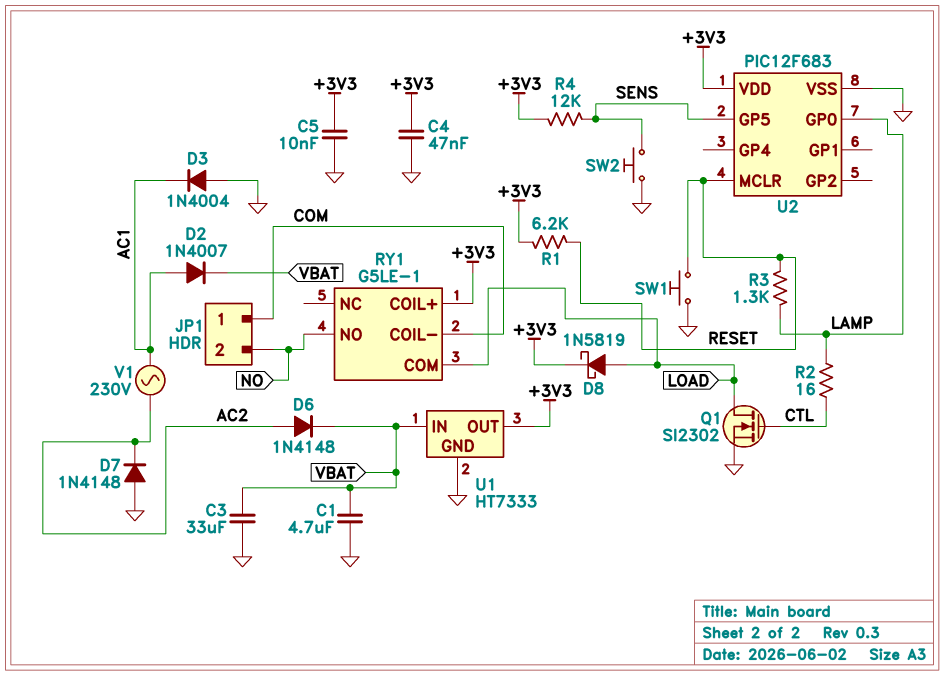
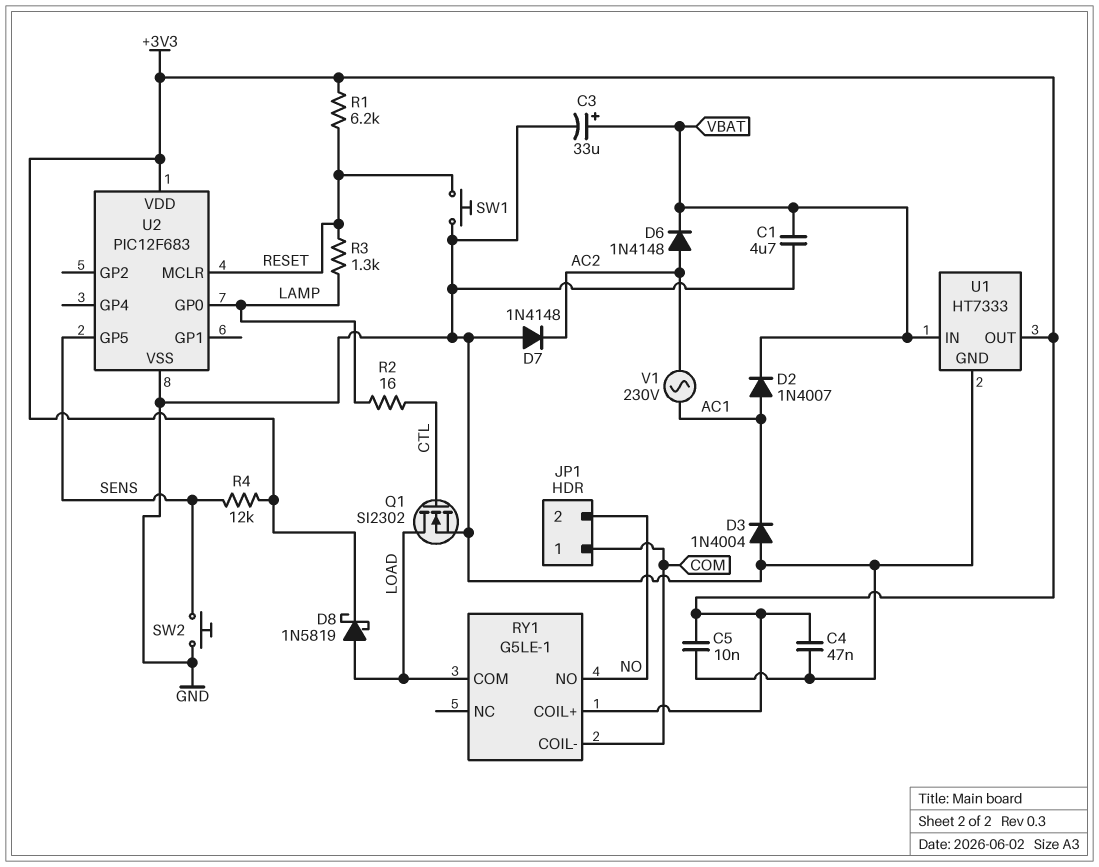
C3: 33uF (GND, VBAT) -> 33uF (plus VBAT, minus GND)

